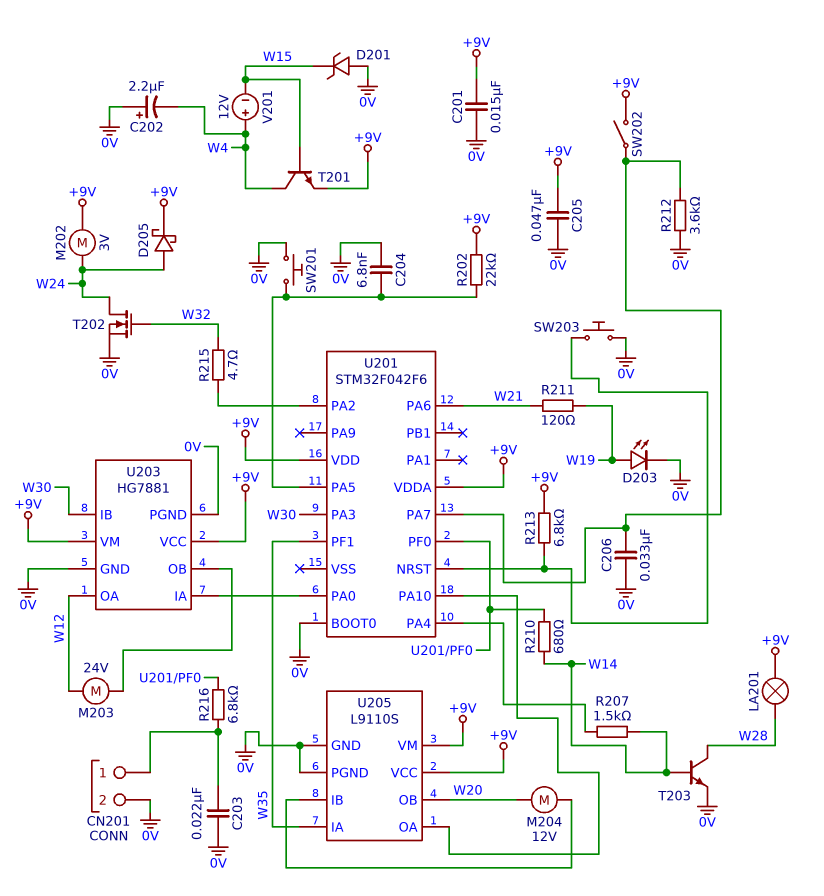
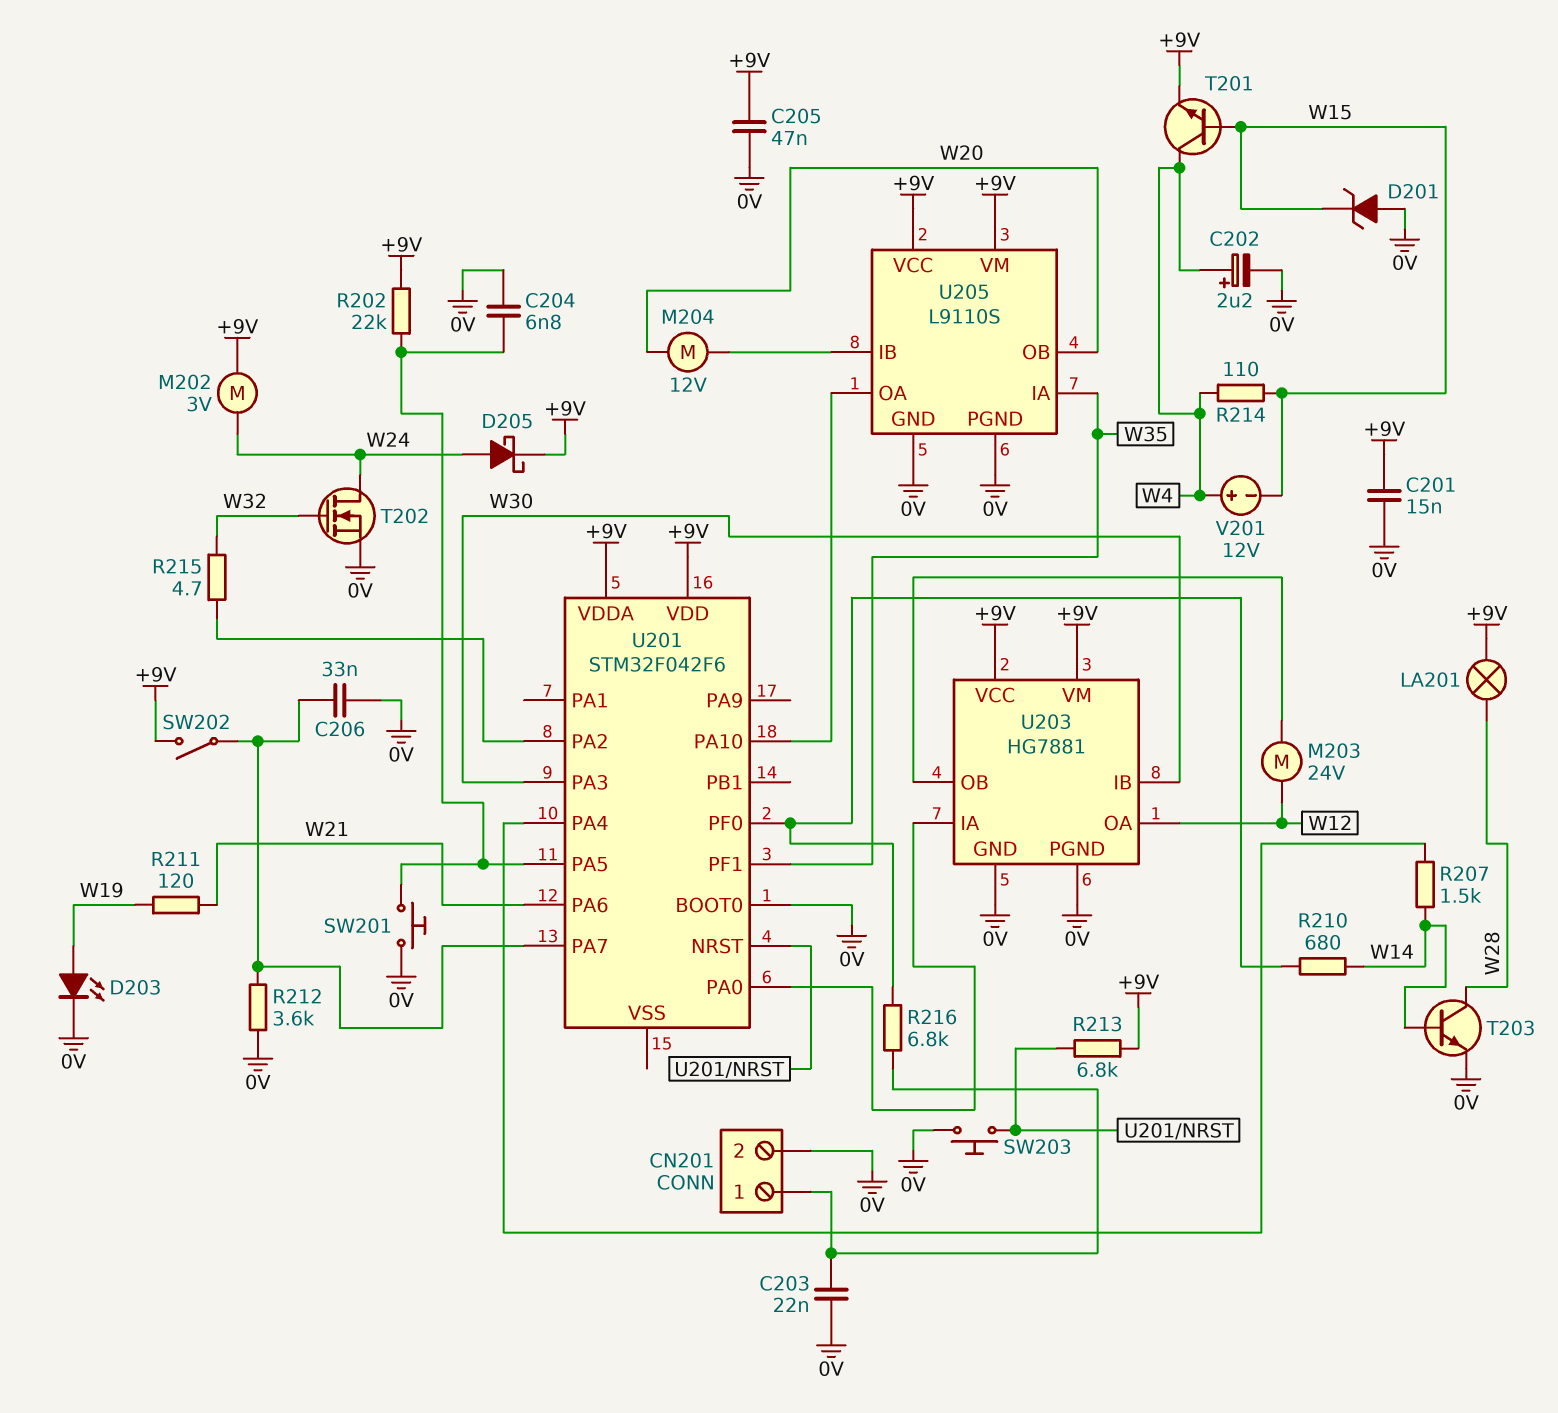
C202: 2.2uF (plus 0V, minus W4) -> 2.2uF (plus W4, minus 0V)
R214: none -> 110 (W4, W15)

